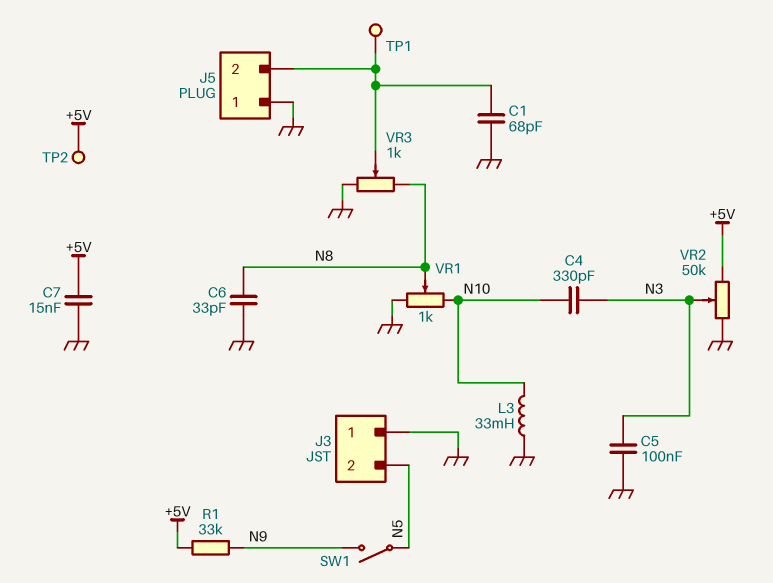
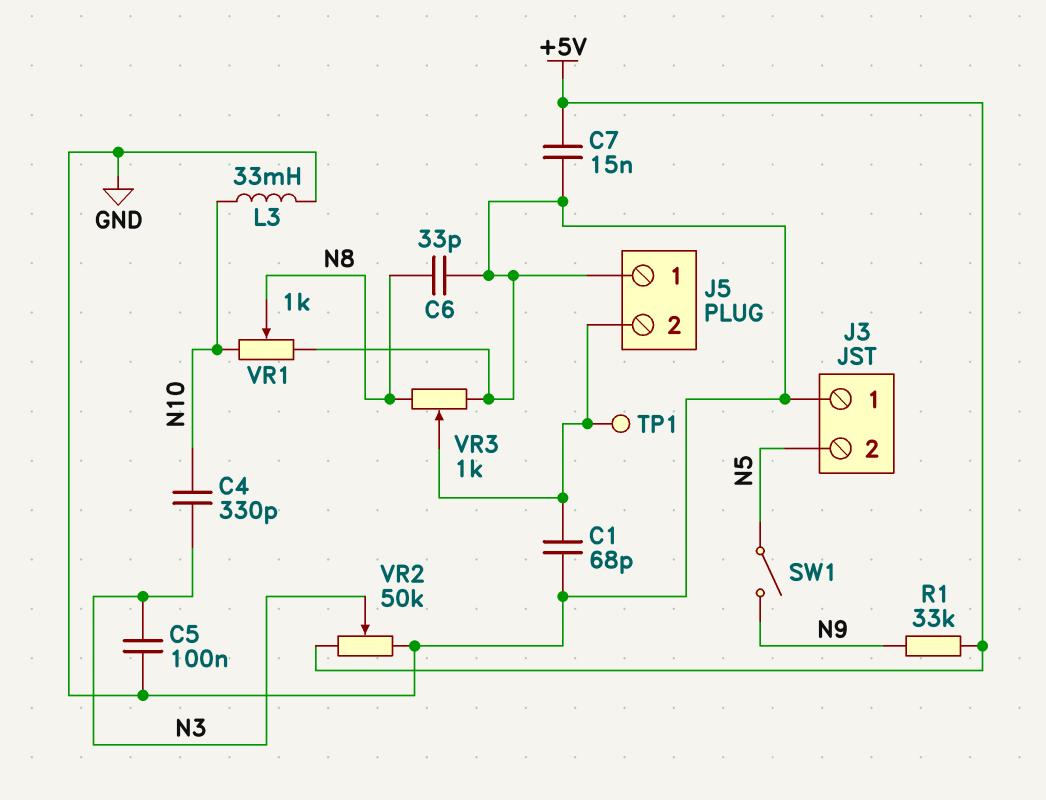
TP2: test point (+5V) -> none

